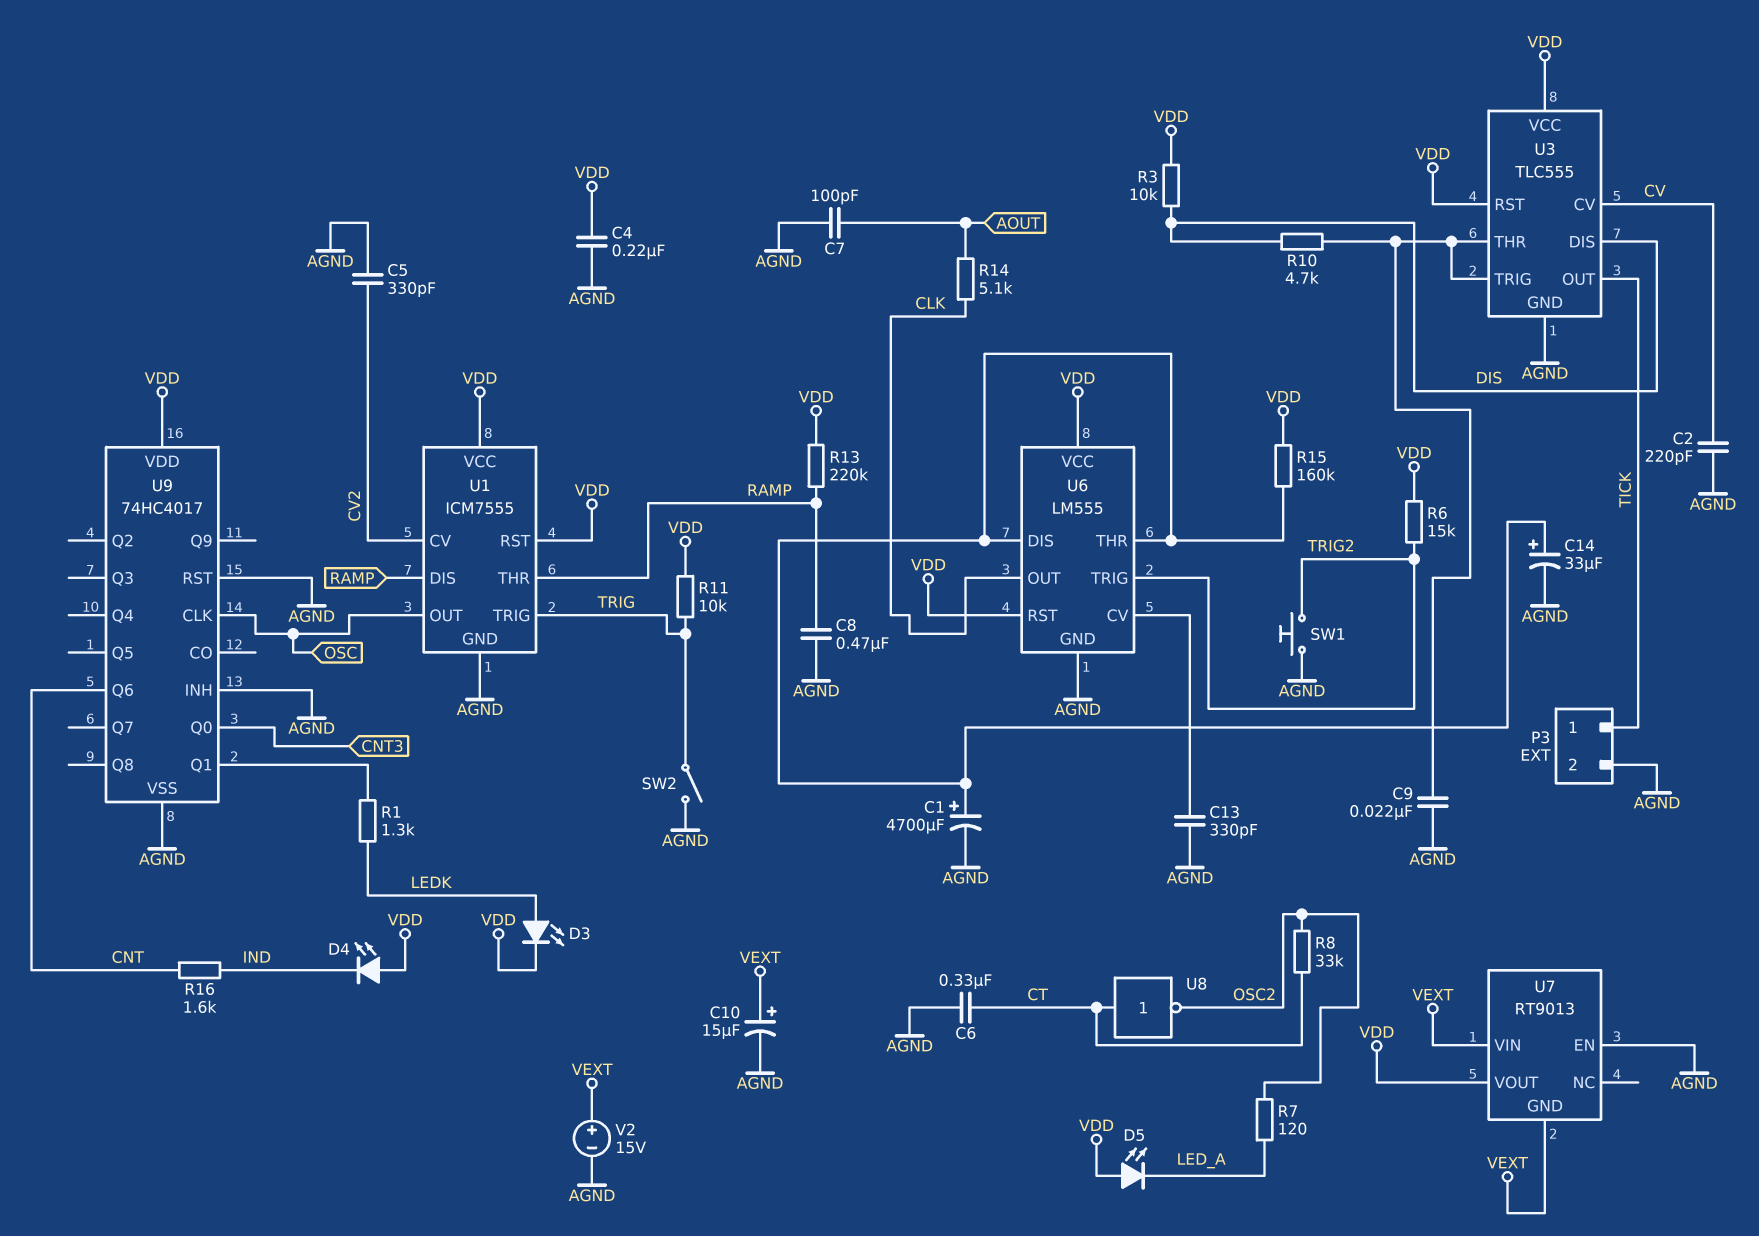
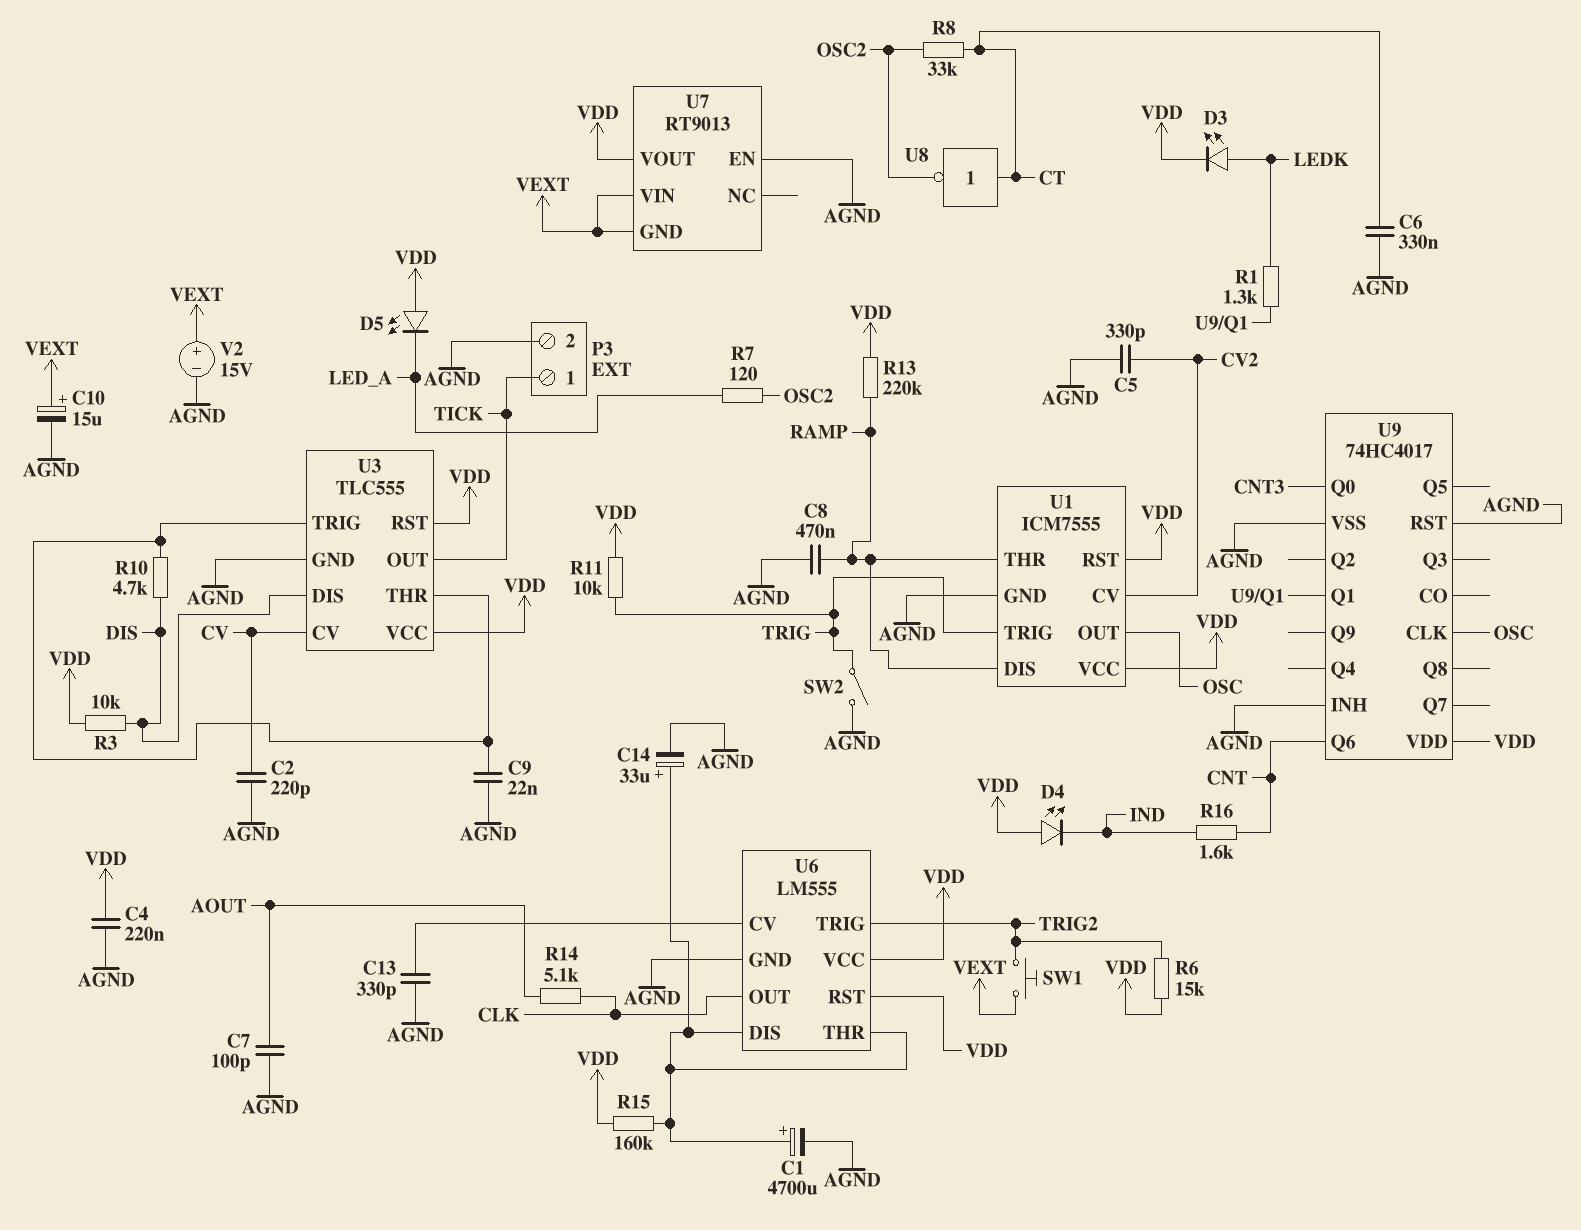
SW1: button (AGND, TRIG2) -> button (TRIG2, VEXT)

